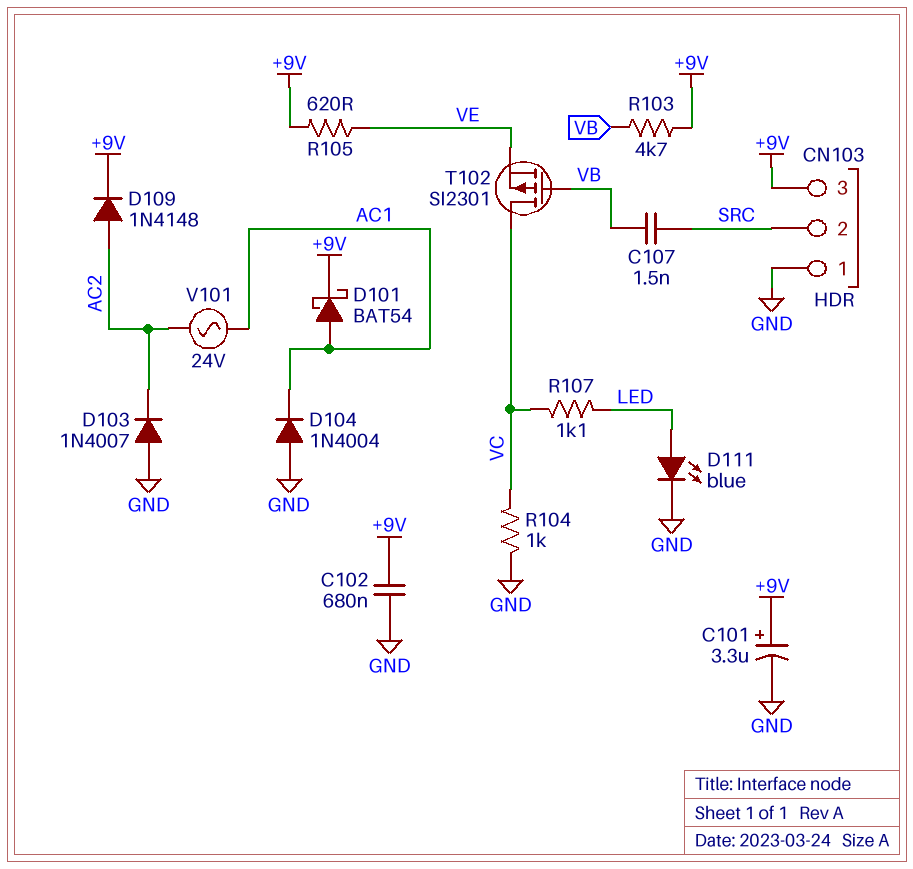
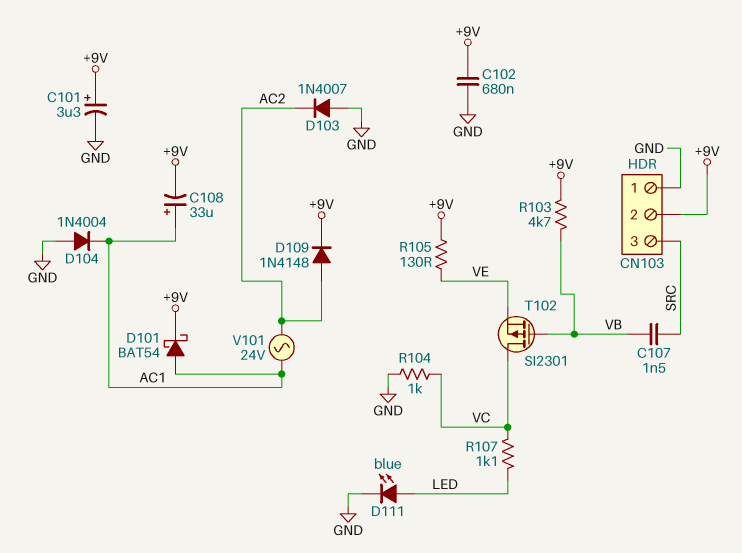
C108: none -> 33uF (plus AC1, minus +9V)
CN103 pin 2: SRC -> +9V
CN103 pin 3: +9V -> SRC
R105: 620 (+9V, VE) -> 130 (+9V, VE)

